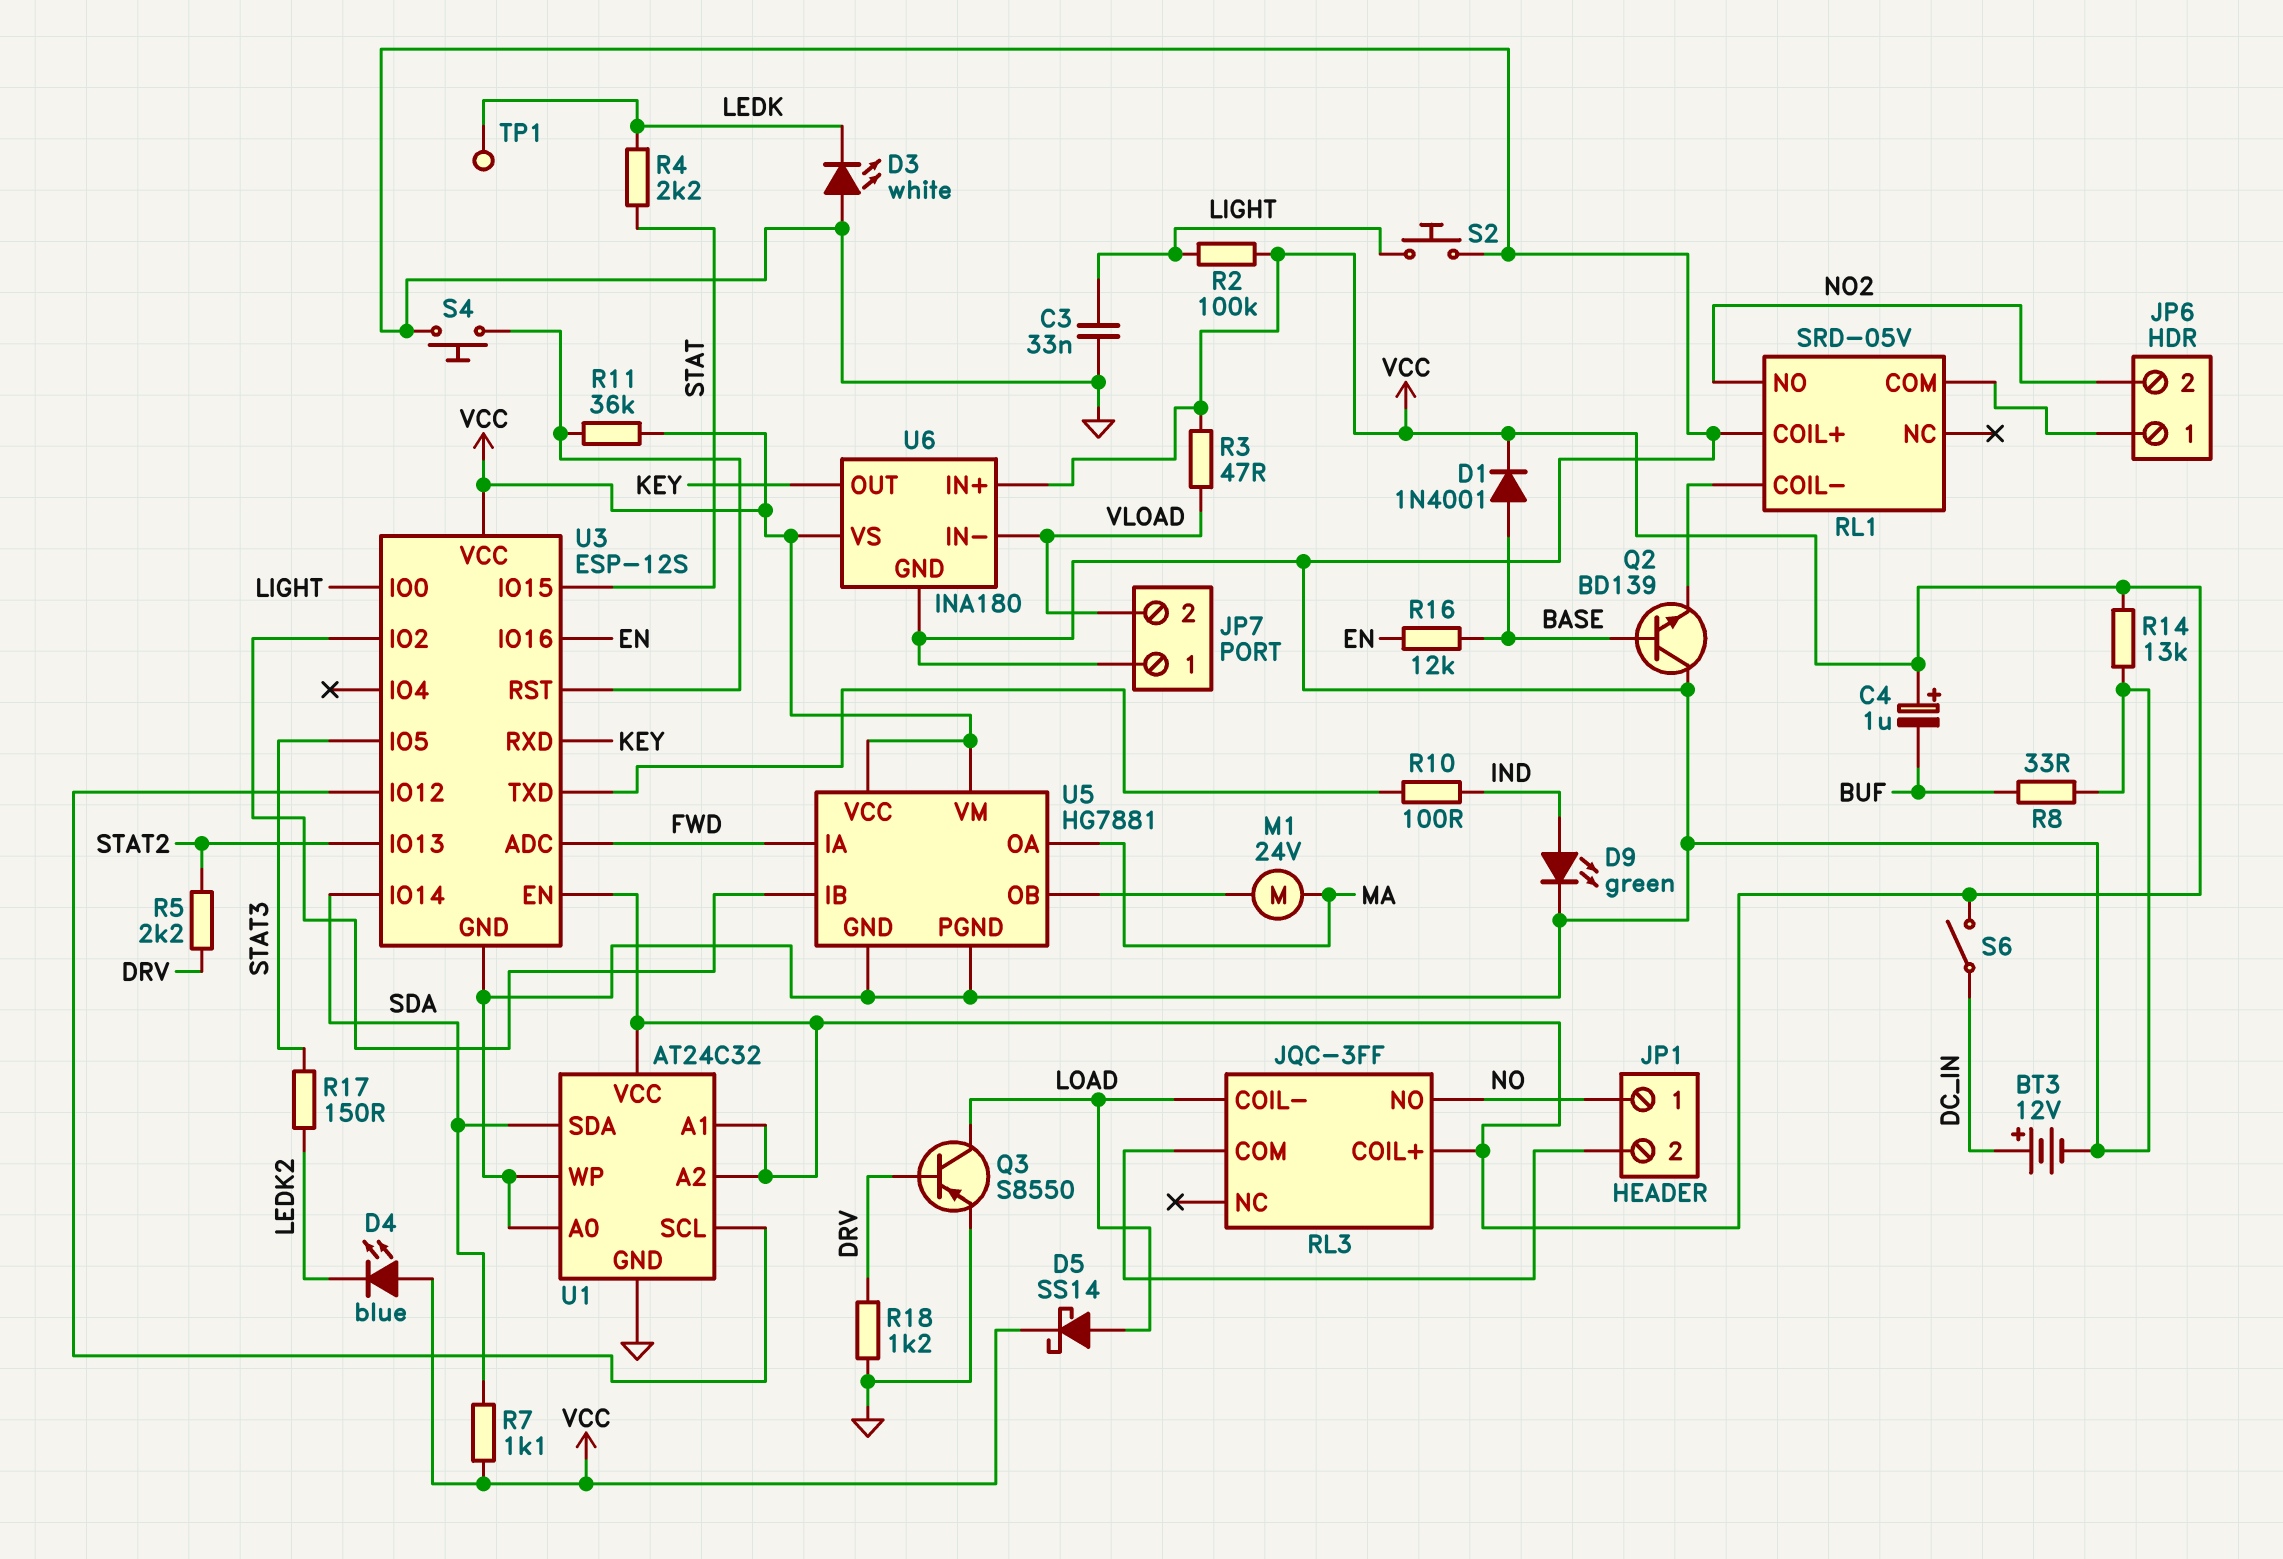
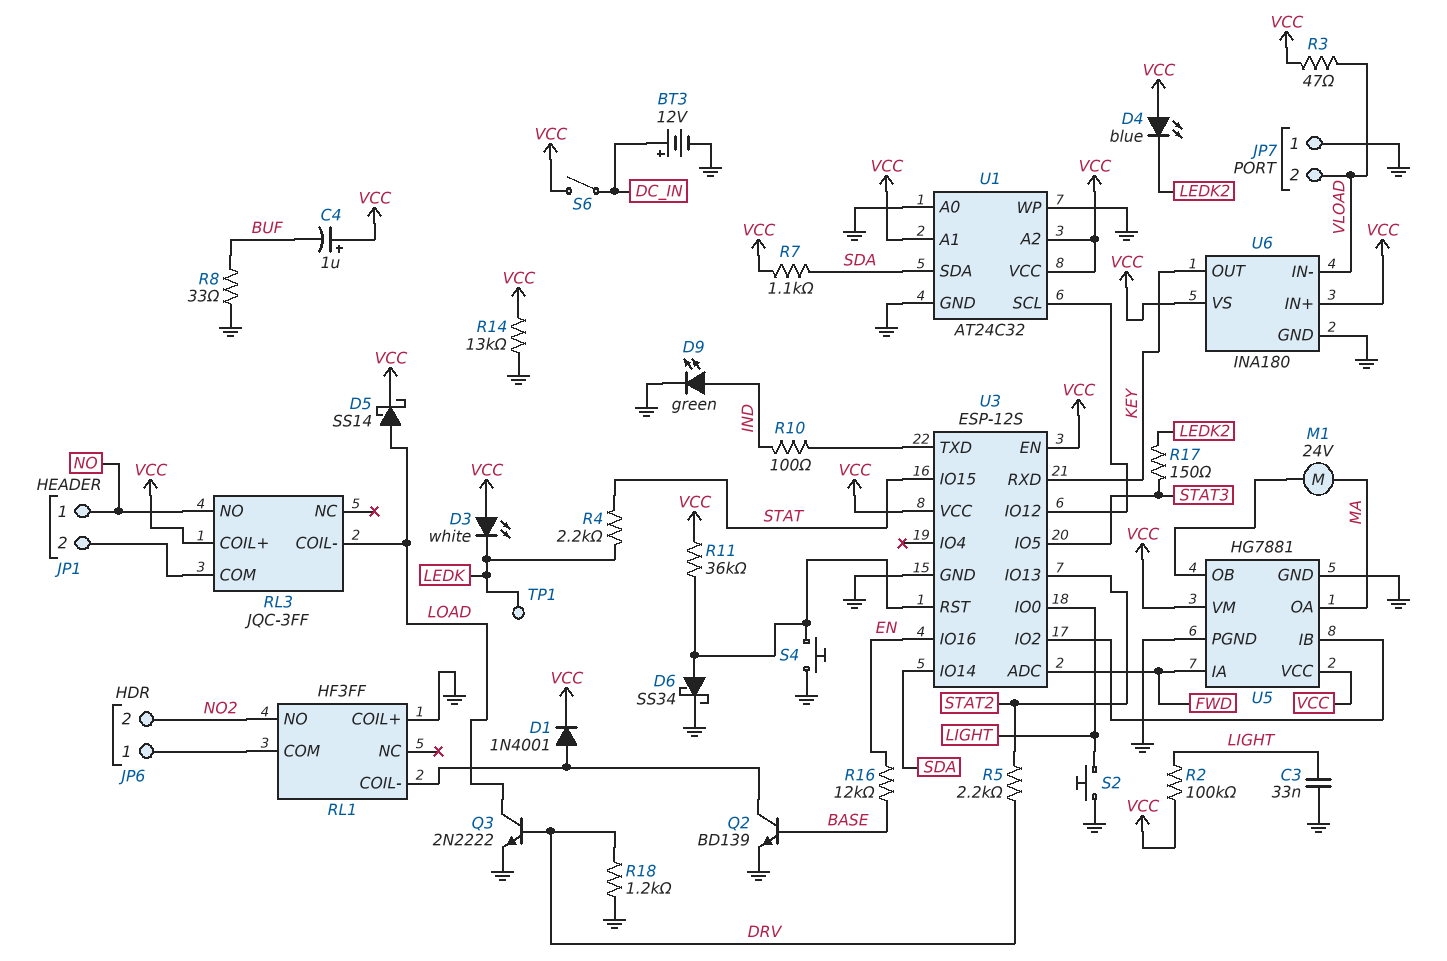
D1: diode 1N4001 (A BASE, K VCC) -> diode 1N4001 (A RL1/COIL-, K VCC)
D3: LED white (A GND, K LEDK) -> LED white (A VCC, K LEDK)
D6: none -> schottky SS34 (A U3/RST, K GND)
Q2: NPN BD139 (B BASE, C GND, E RL1/COIL-) -> NPN BD139 (B BASE, C RL1/COIL-, E GND)
Q3: PNP S8550 (B DRV, C LOAD, E GND) -> NPN 2N2222 (B DRV, C LOAD, E GND)
RL1: SRD-05V -> HF3FF

